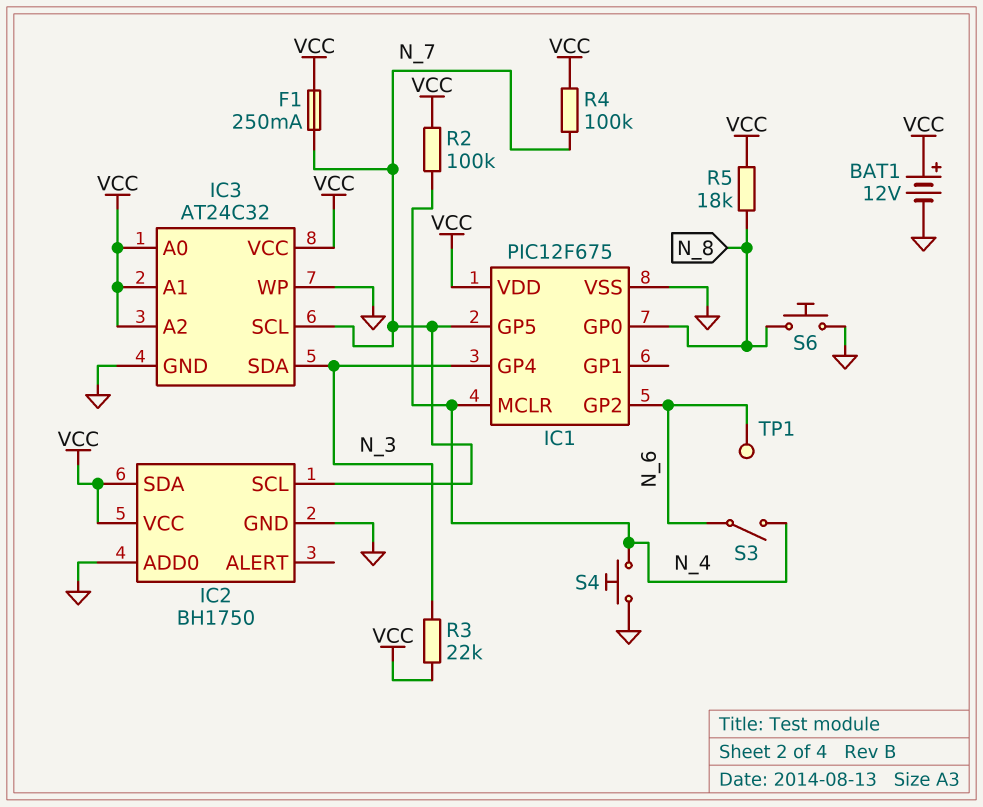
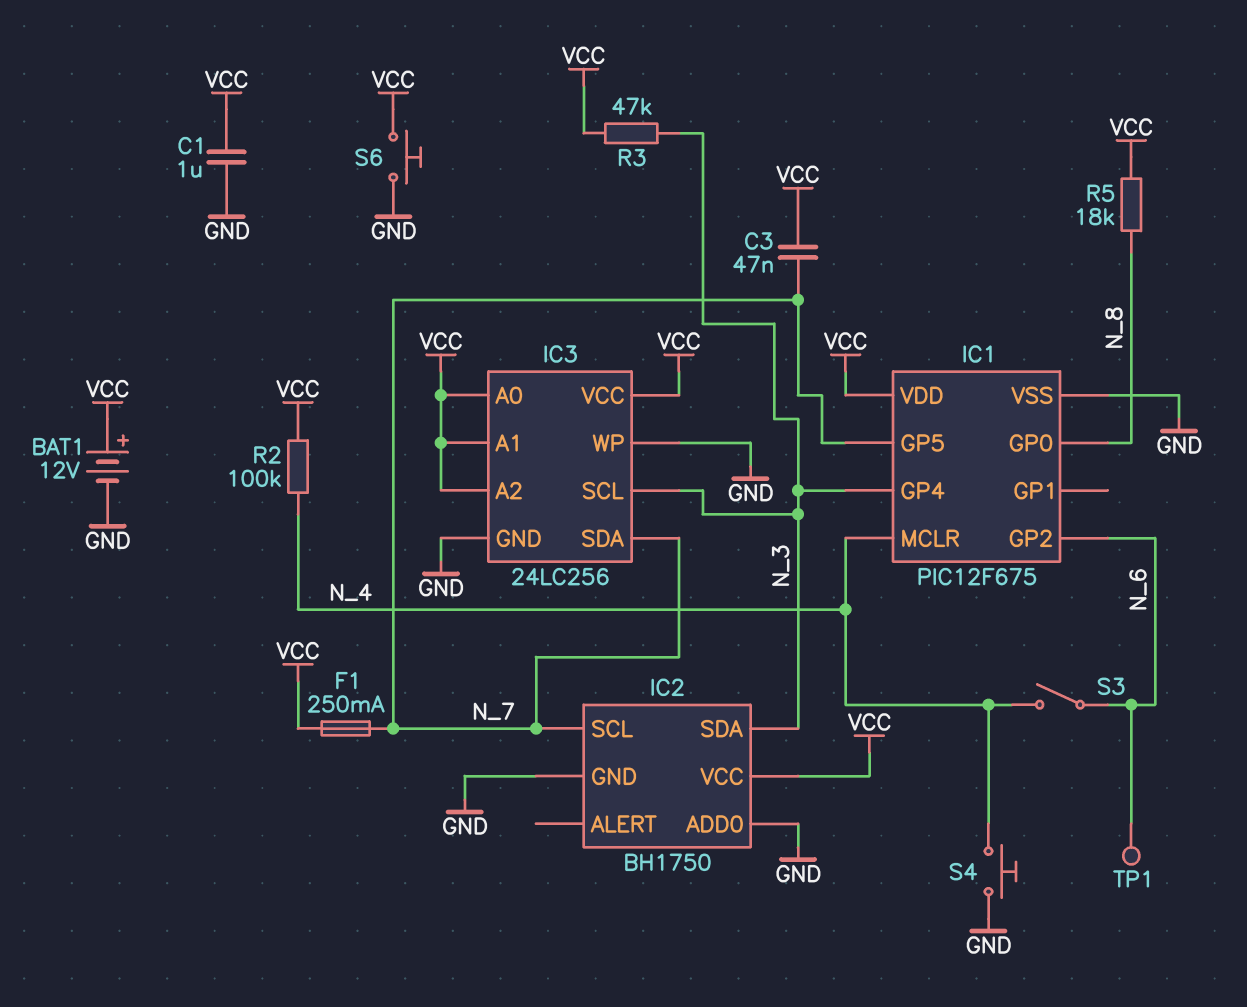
C1: none -> 1uF (GND, VCC)
C3: none -> 47nF (N_7, VCC)
IC2 pin SDA: VCC -> N_3
IC3: AT24C32 -> 24LC256
IC3 pin SCL: N_7 -> N_3
IC3 pin SDA: N_3 -> N_7
R3: 22k (N_3, VCC) -> 47k (N_3, VCC)
R4: 100k (N_7, VCC) -> none
S6: button (GND, N_8) -> button (GND, VCC)

